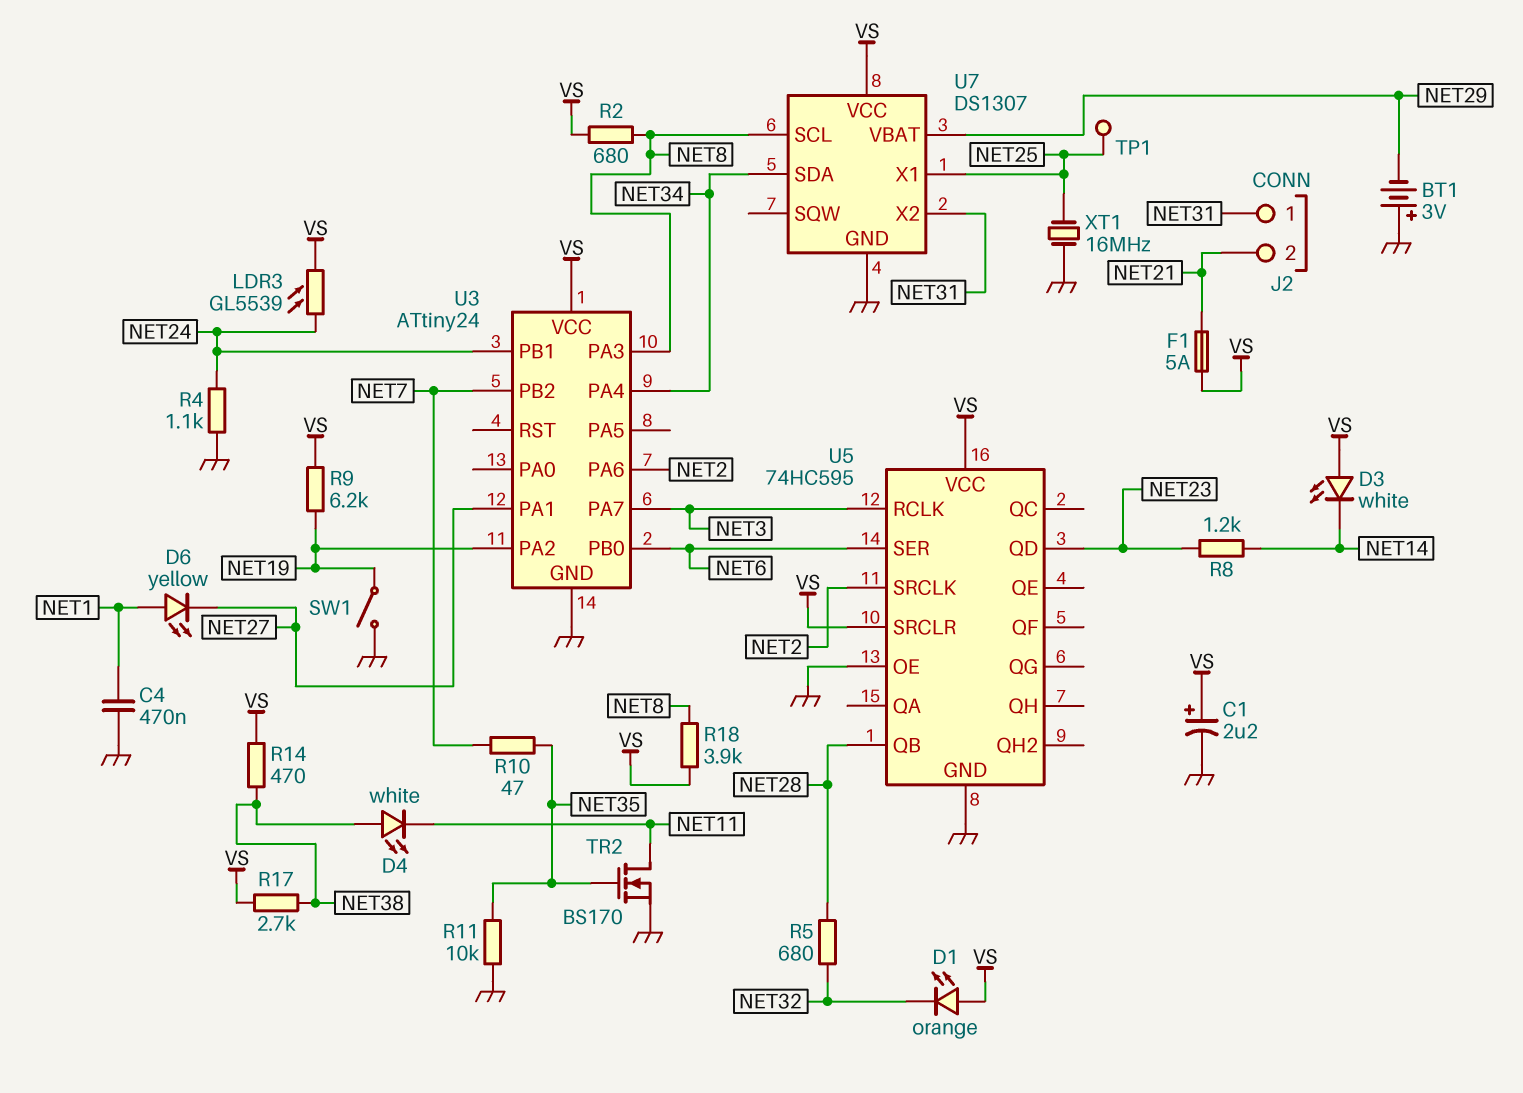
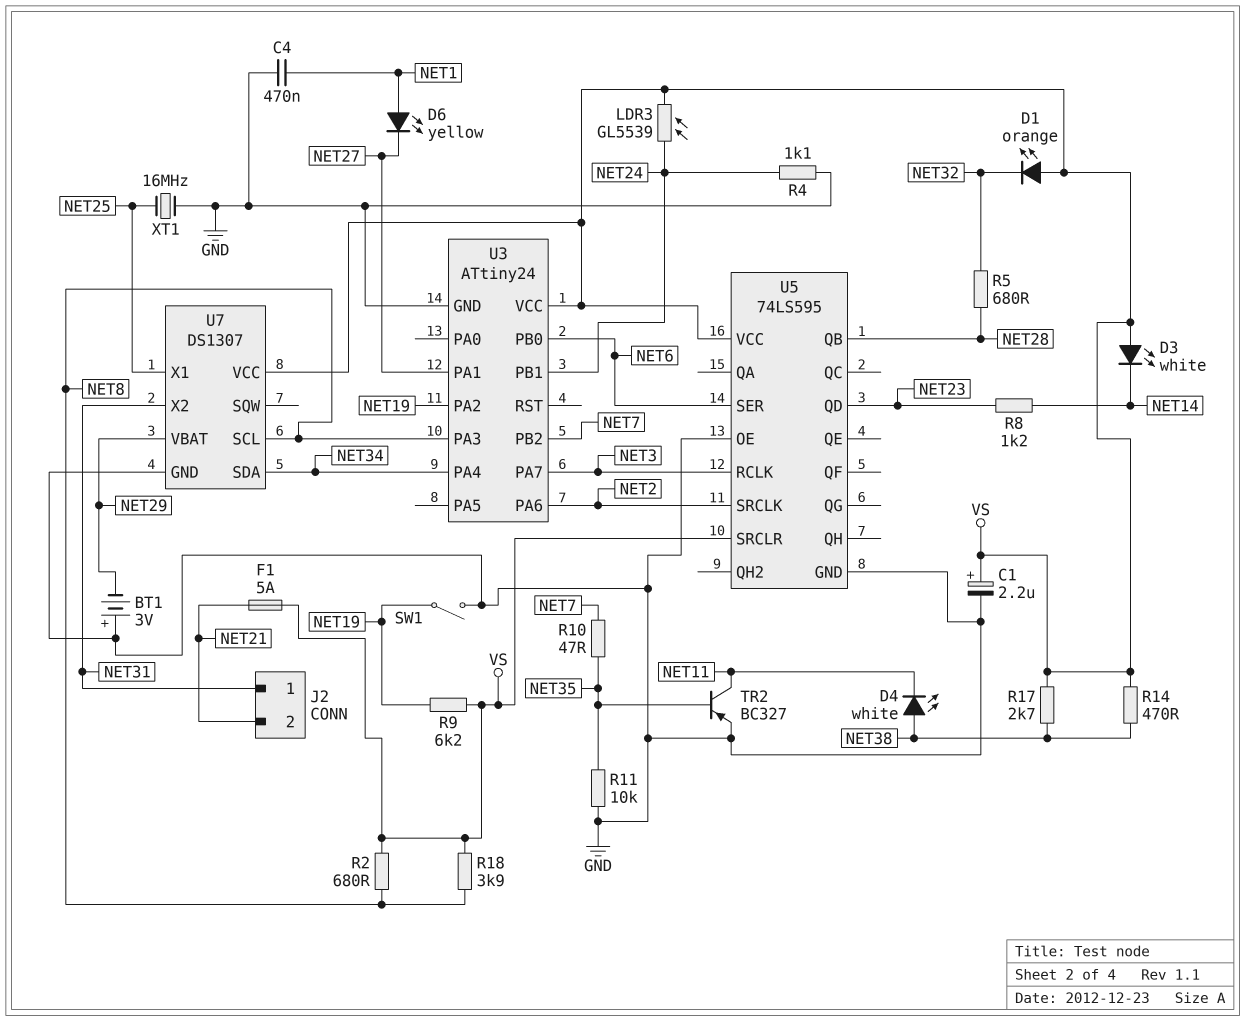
TP1: test point (NET25) -> none
TR2: NMOS BS170 (G NET35, D NET11, S GND) -> PNP BC327 (B NET35, C NET11, E GND)
U5: 74HC595 -> 74LS595

